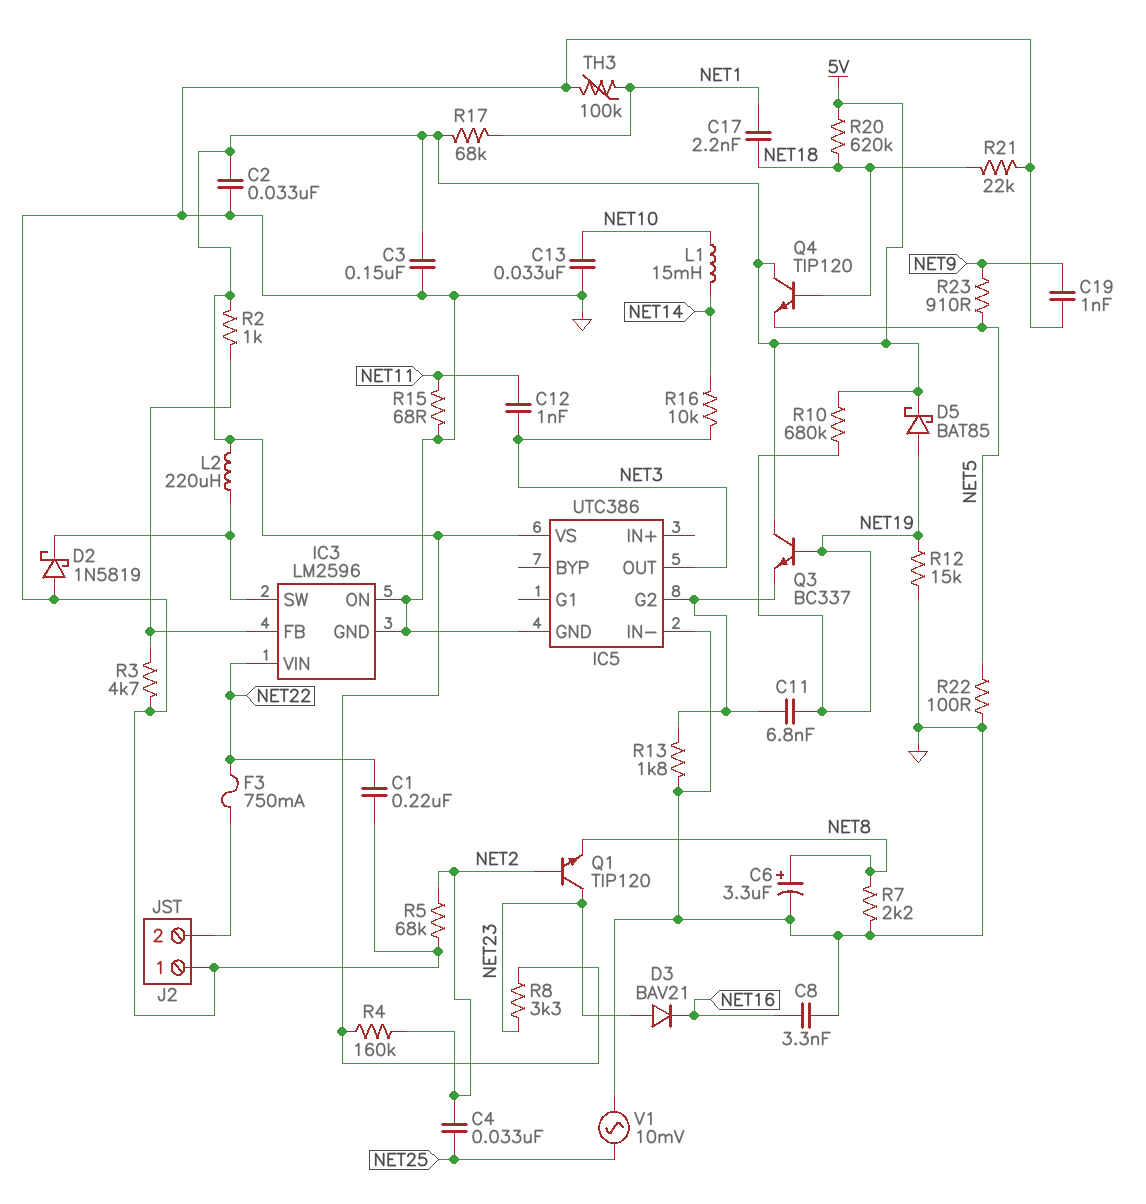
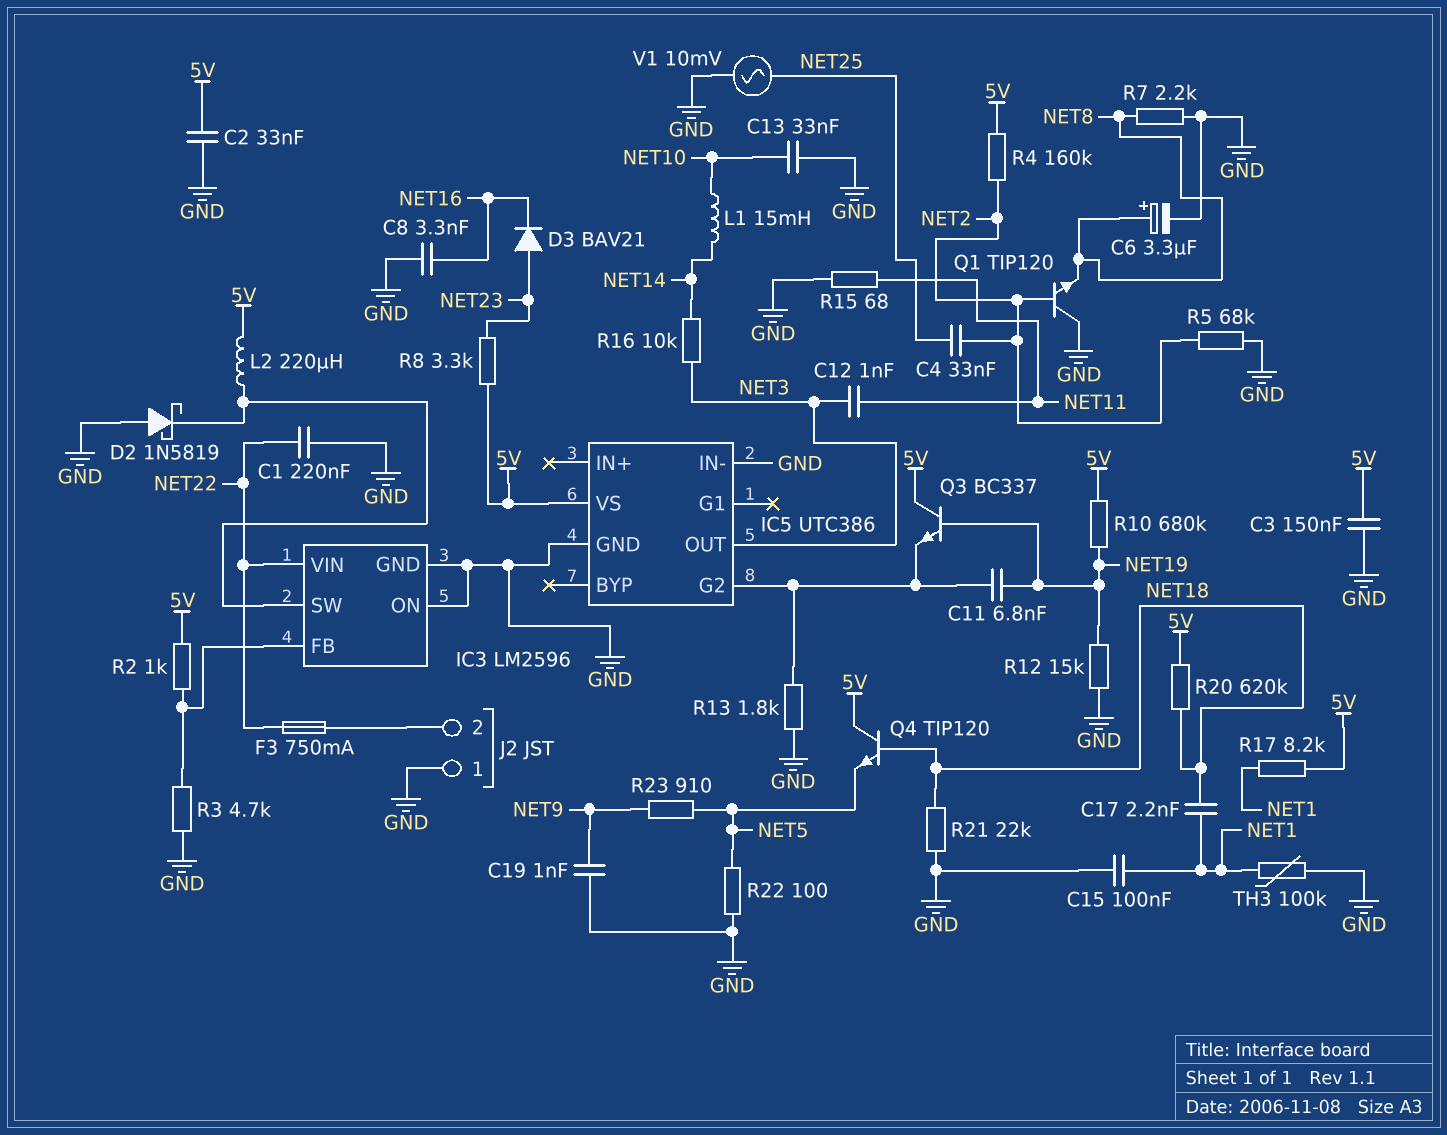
C15: none -> 100nF (GND, NET1)
D5: schottky BAT85 (A NET19, K 5V) -> none
Q1: NPN TIP120 (B NET2, C NET23, E NET8) -> NPN TIP120 (B NET2, C GND, E NET8)
R17: 68k (5V, NET1) -> 8.2k (5V, NET1)

